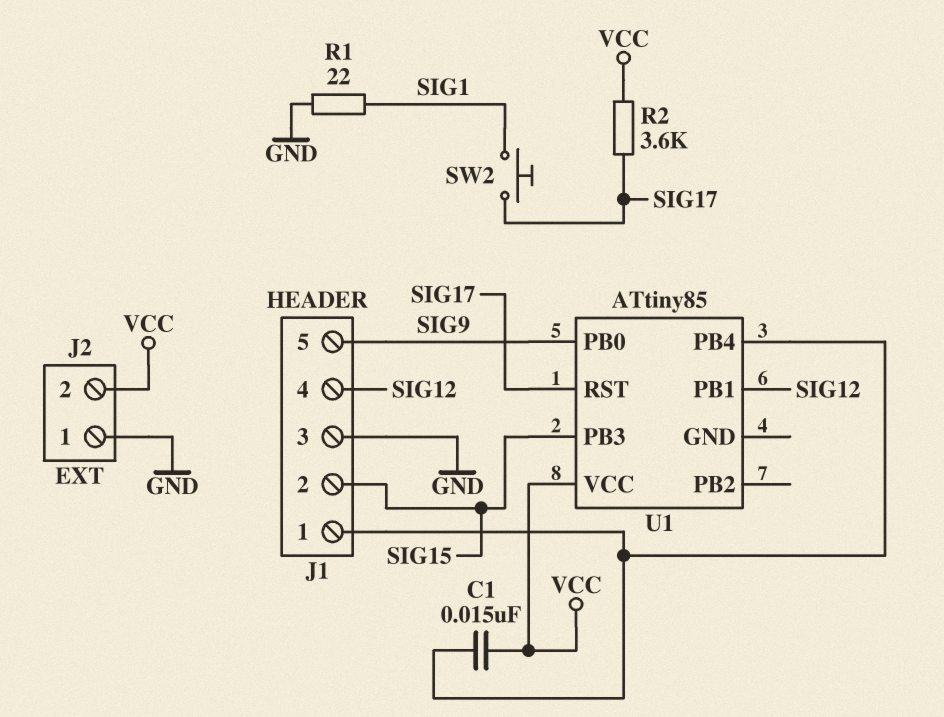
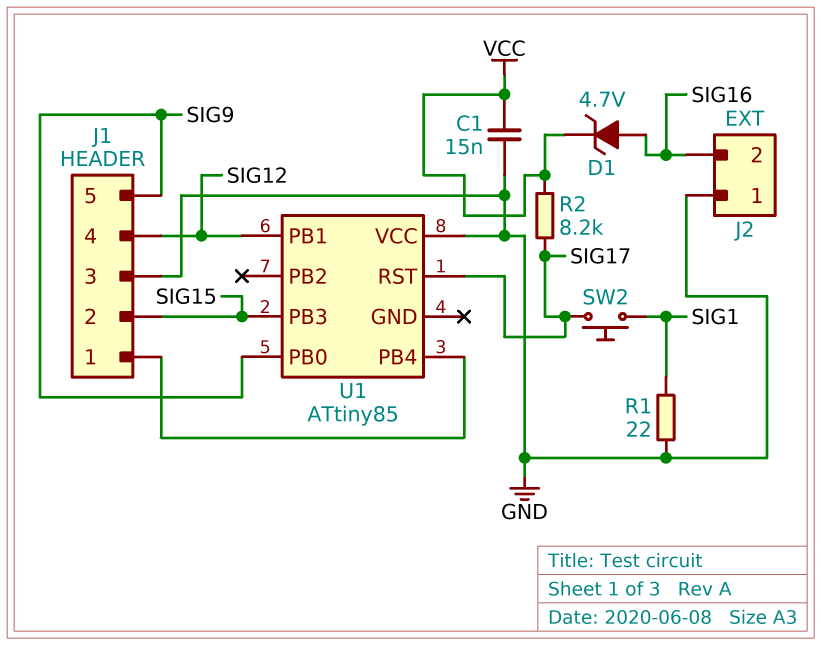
C1: 15nF (J1/1, VCC) -> 15nF (GND, VCC)
D1: none -> zener 4.7V (A SIG16, K VCC)
J2 pin 2: VCC -> SIG16
R2: 3.6k (SIG17, VCC) -> 8.2k (SIG17, VCC)
U1 pin VCC: VCC -> GND

